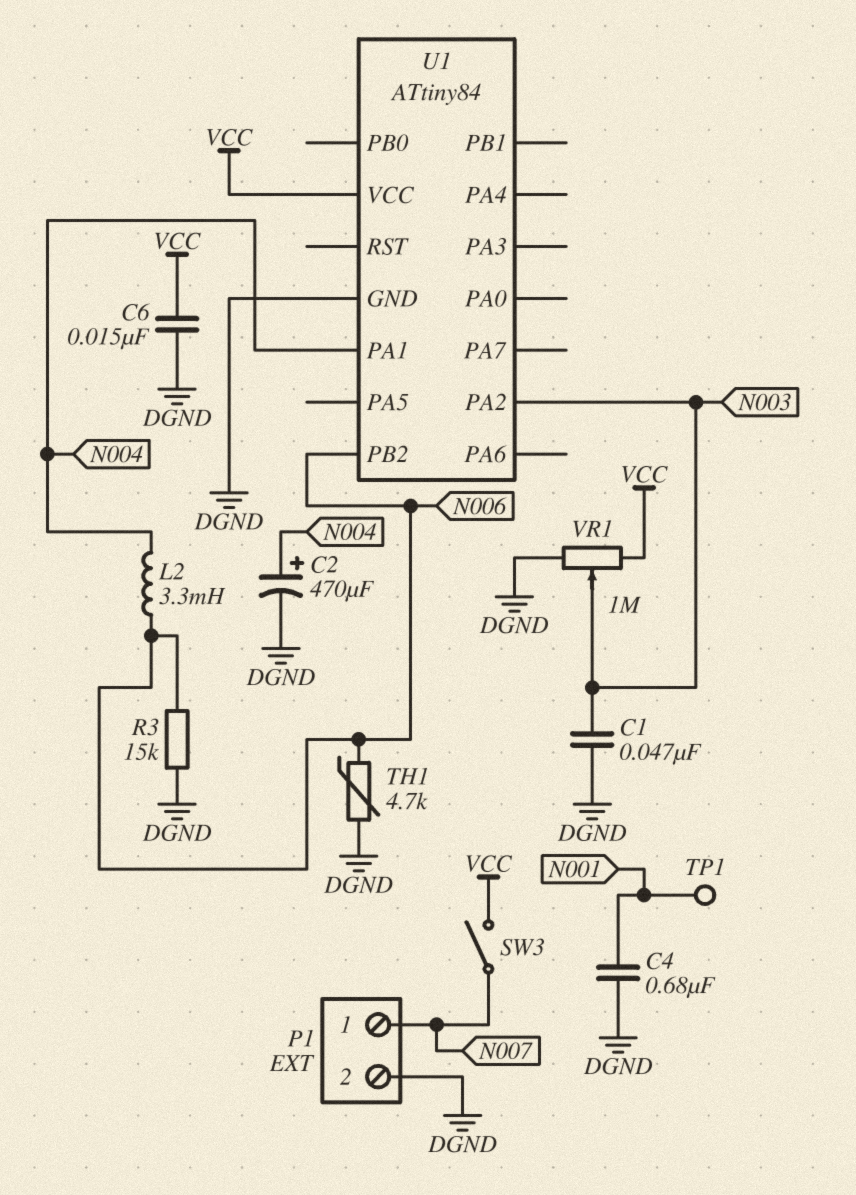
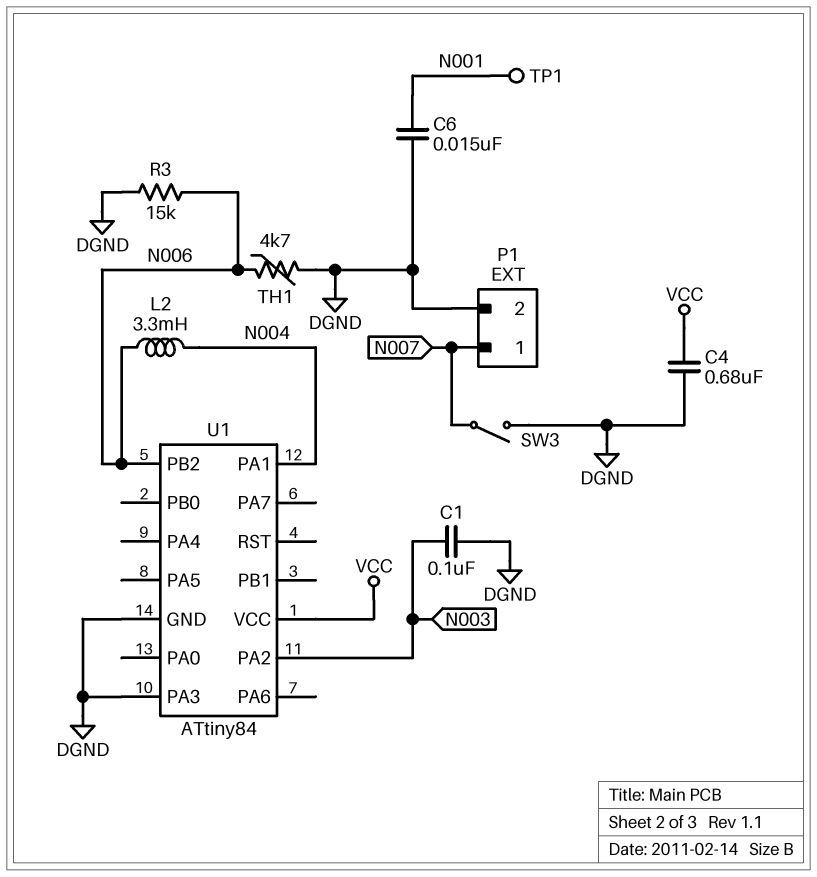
C1: 47nF (DGND, N003) -> 100nF (DGND, N003)
C2: 470uF (plus N004, minus DGND) -> none
C4: 680nF (DGND, N001) -> 680nF (DGND, VCC)
C6: 15nF (DGND, VCC) -> 15nF (DGND, N001)
SW3: switch (N007, VCC) -> switch (DGND, N007)
U1 pin PA3: none -> DGND
VR1: 1M (DGND, VCC, wiper N003) -> none

